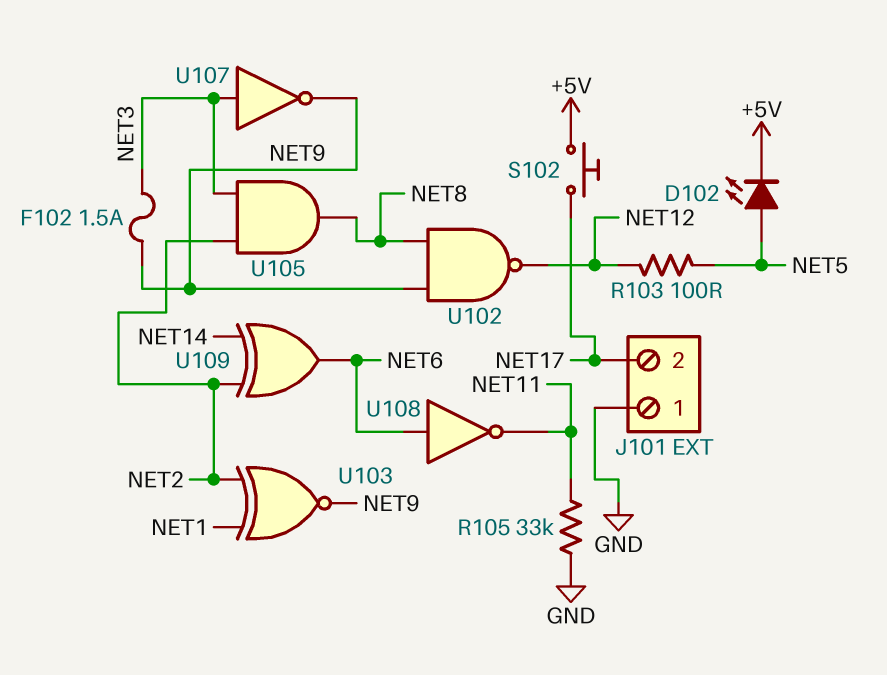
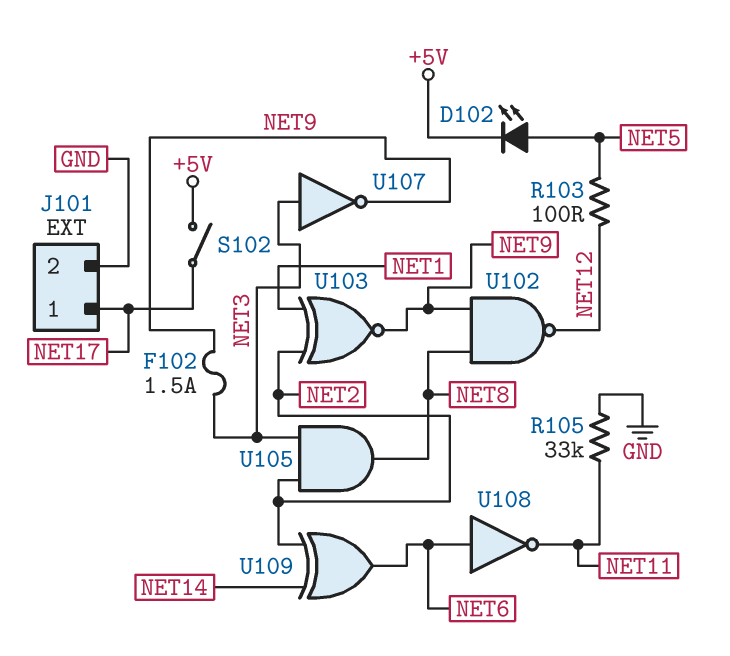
J101 pin 1: GND -> NET17
J101 pin 2: NET17 -> GND
S102: button (+5V, NET17) -> switch (+5V, NET17)

